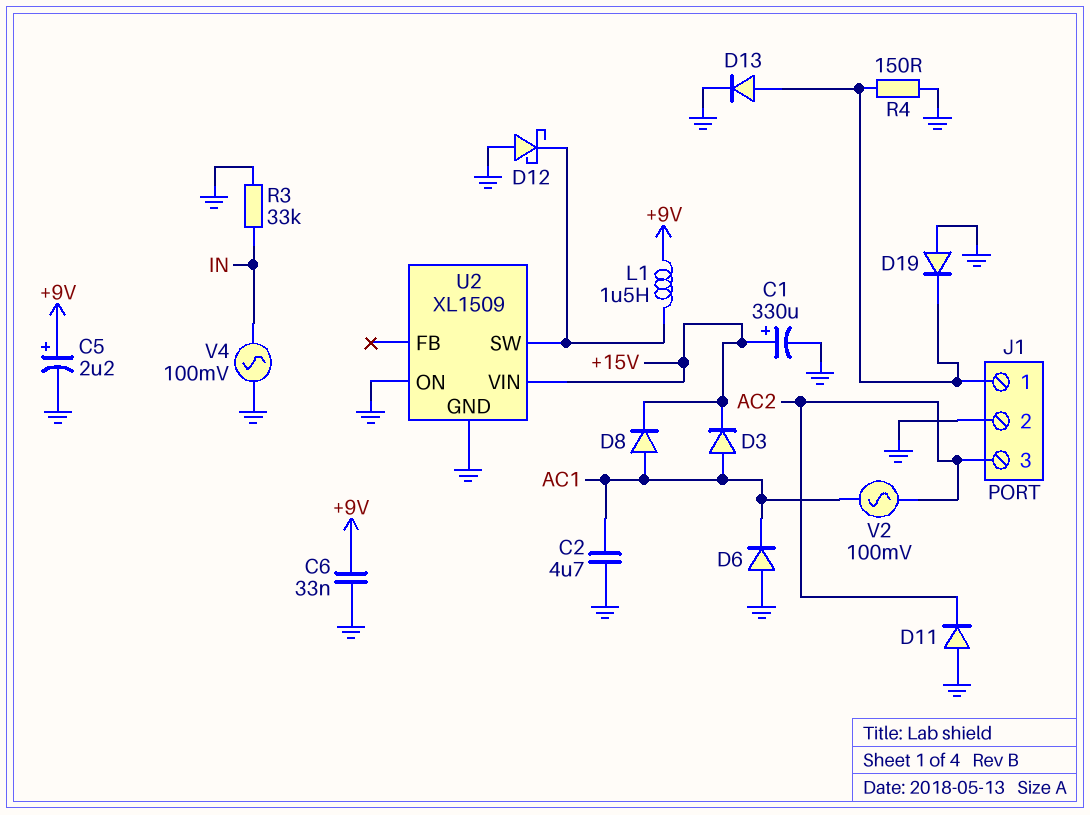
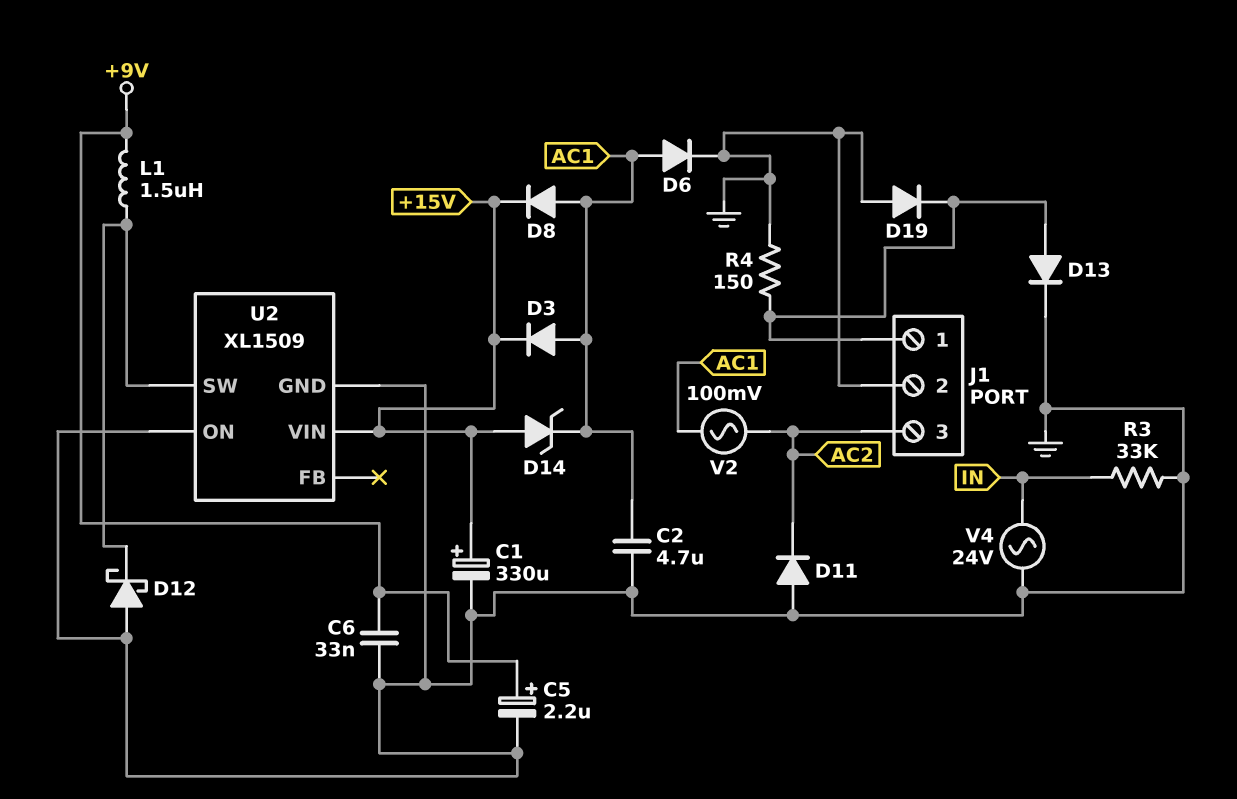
D6: diode (A GND, K AC1) -> diode (A AC1, K GND)
D14: none -> zener (A +15V, K AC1)
V4: AC 100mV (GND, IN) -> AC 24V (GND, IN)

